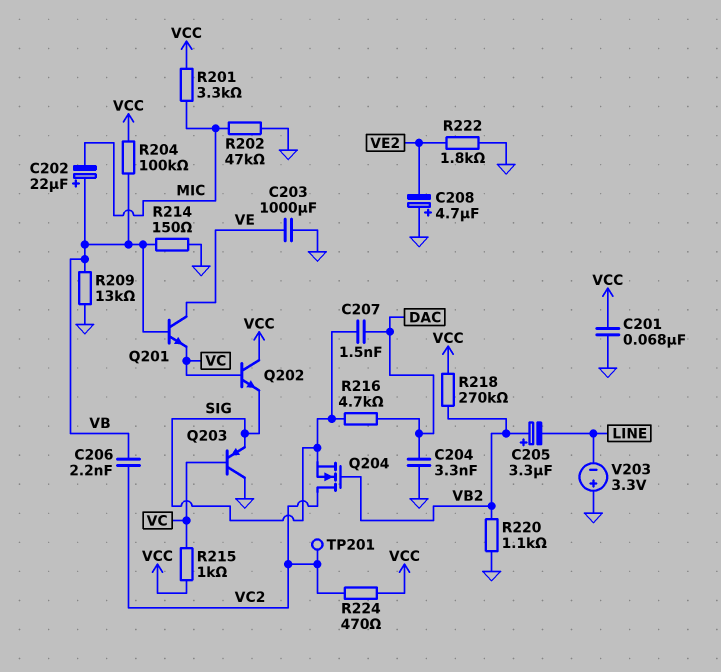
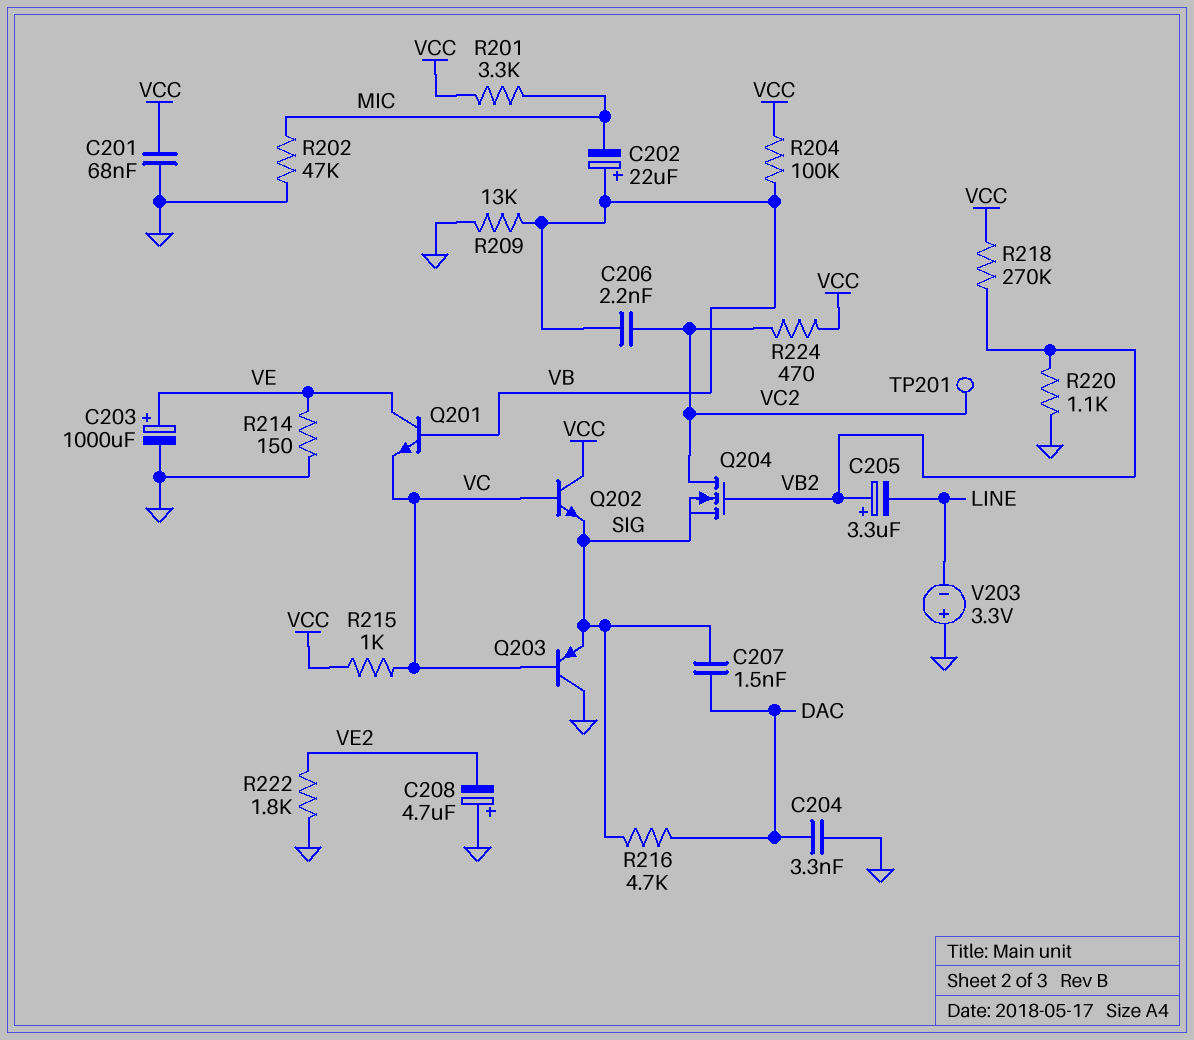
C203: 1000uF (GND, VE) -> 1000uF (plus VE, minus GND)
R214: 150 (GND, VB) -> 150 (GND, VE)

